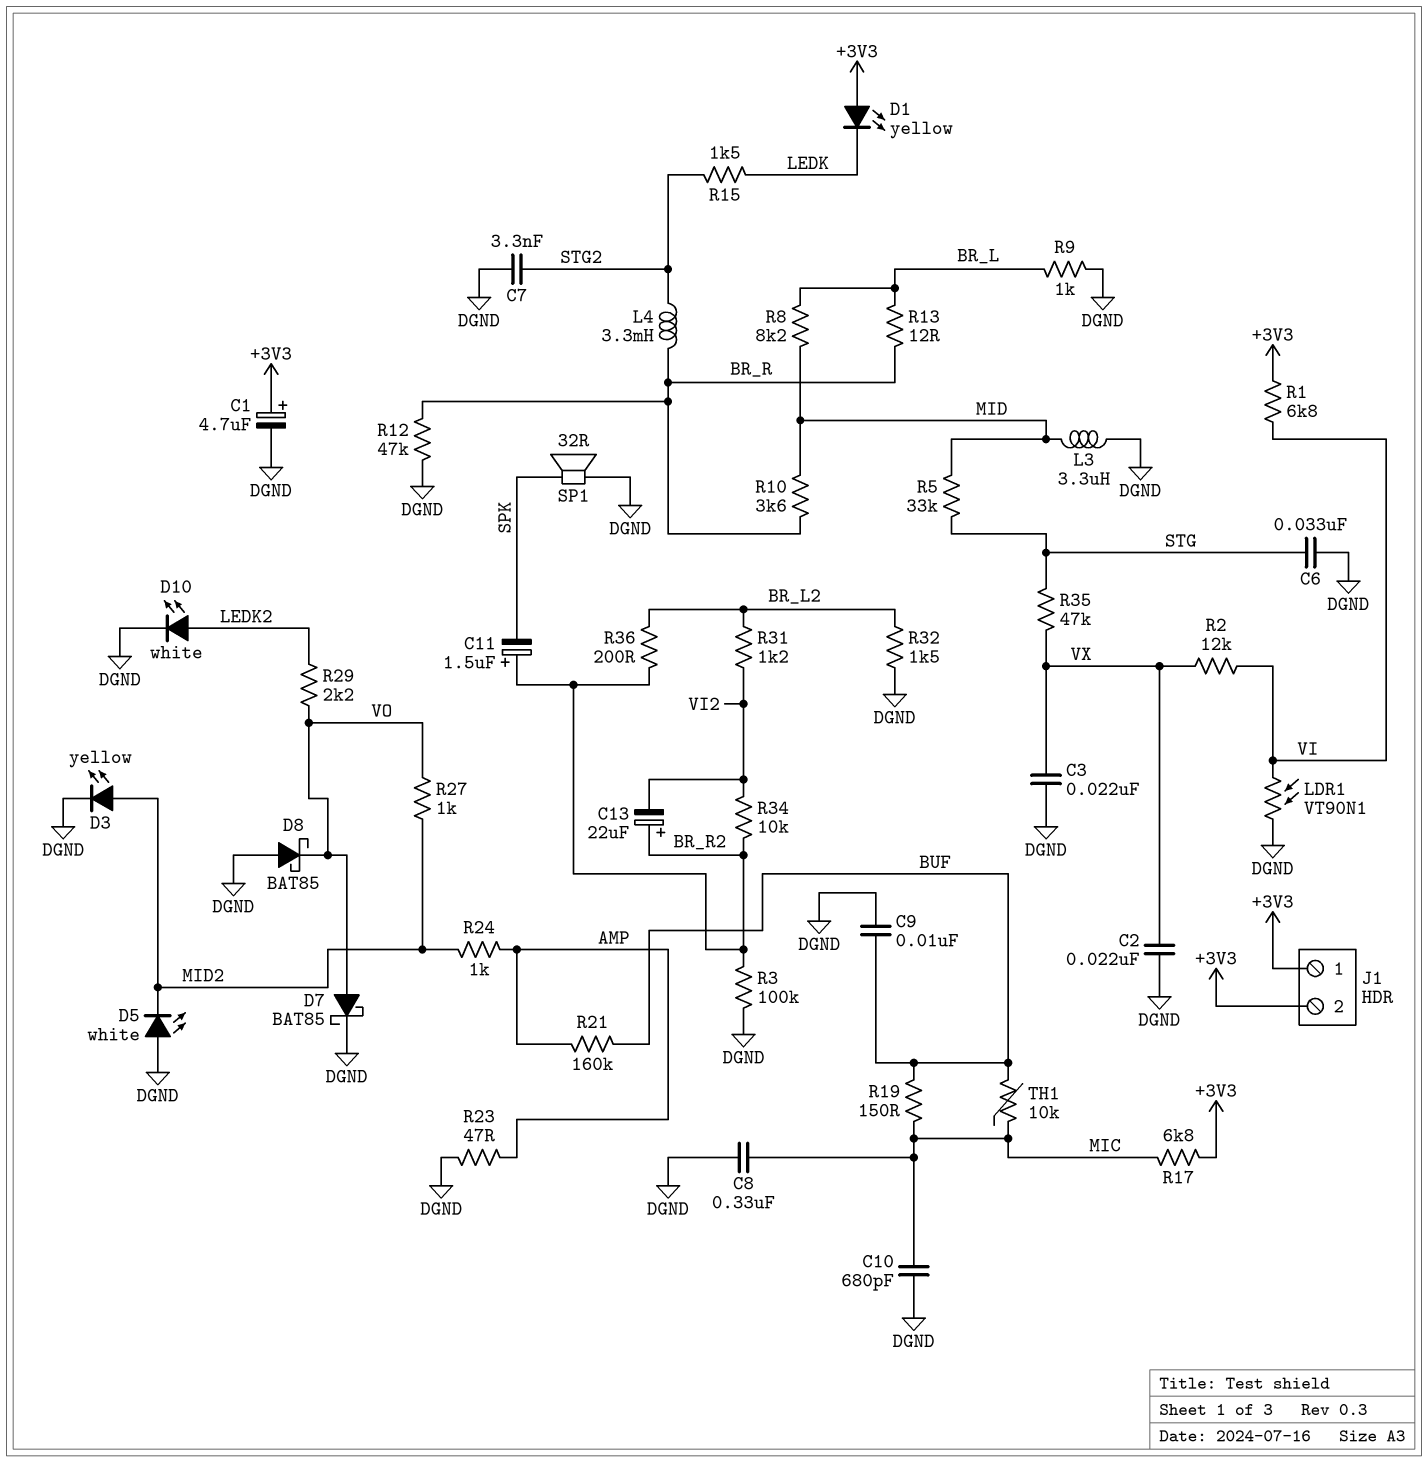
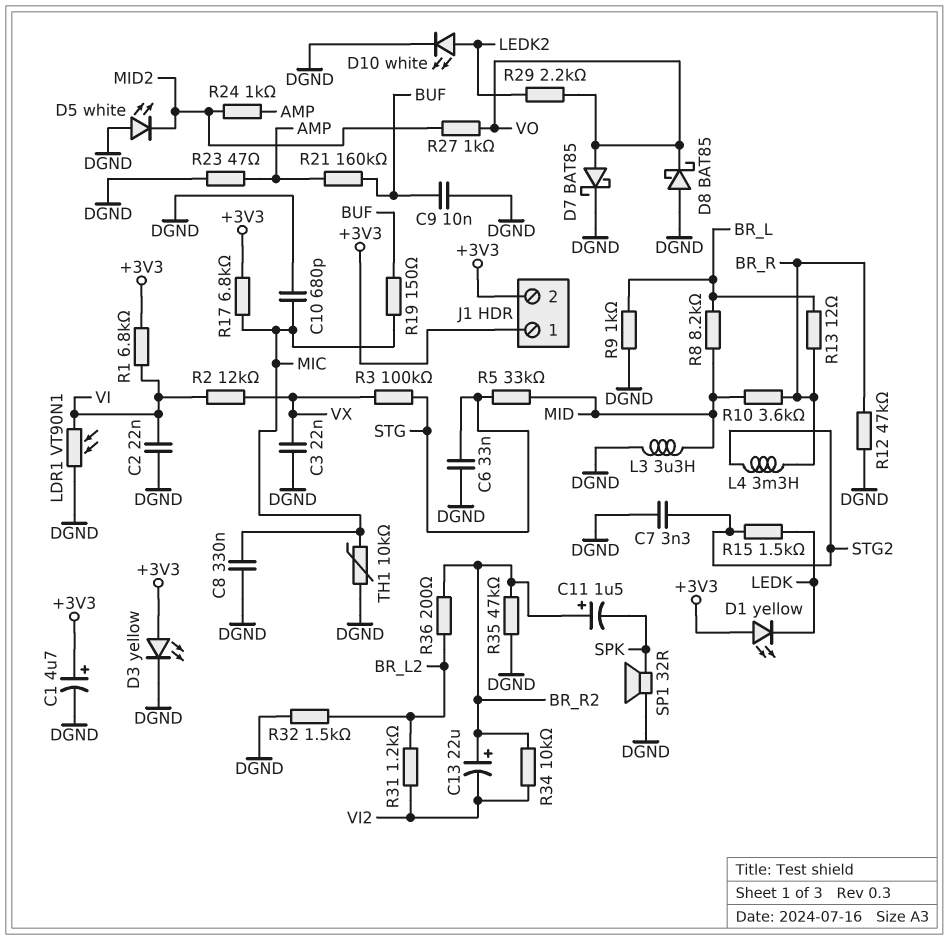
C2: 22nF (DGND, VX) -> 22nF (DGND, VI)
D3: LED yellow (A MID2, K DGND) -> LED yellow (A +3V3, K DGND)
R3: 100k (BR_R2, DGND) -> 100k (STG, VX)
R35: 47k (STG, VX) -> 47k (BR_R2, DGND)
TH1: 10k (BUF, MIC) -> 10k (DGND, MIC)

